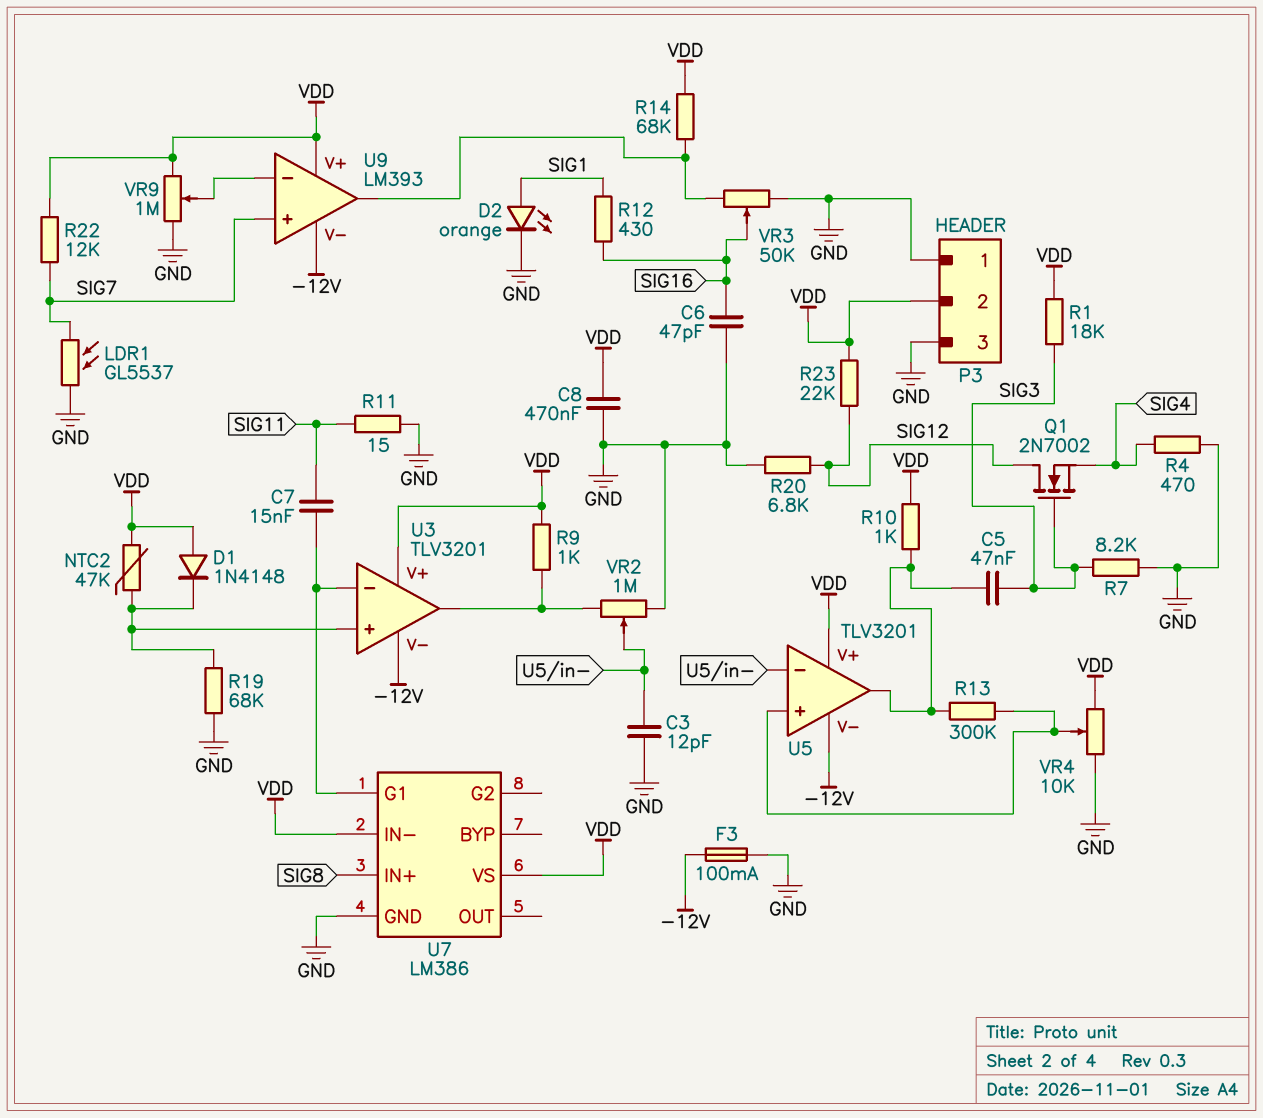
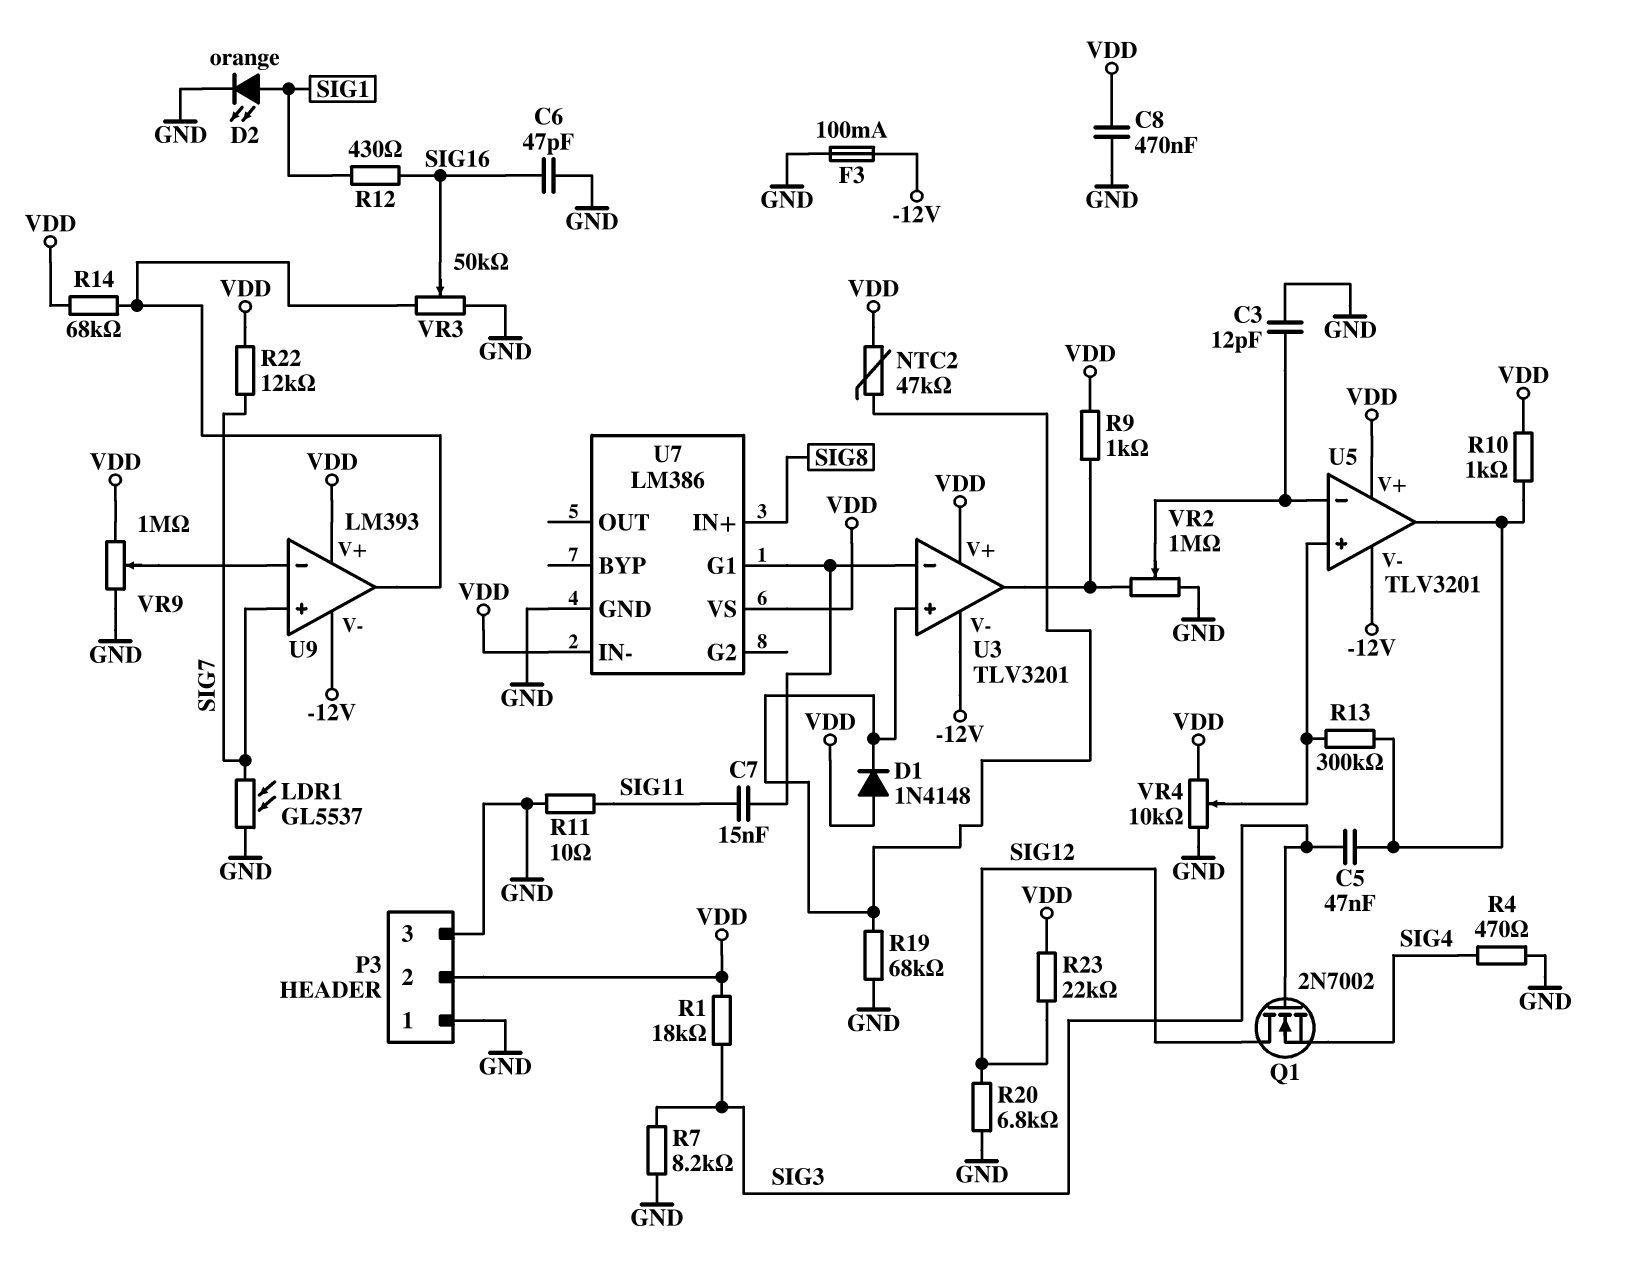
R11: 15 (GND, SIG11) -> 10 (GND, SIG11)

